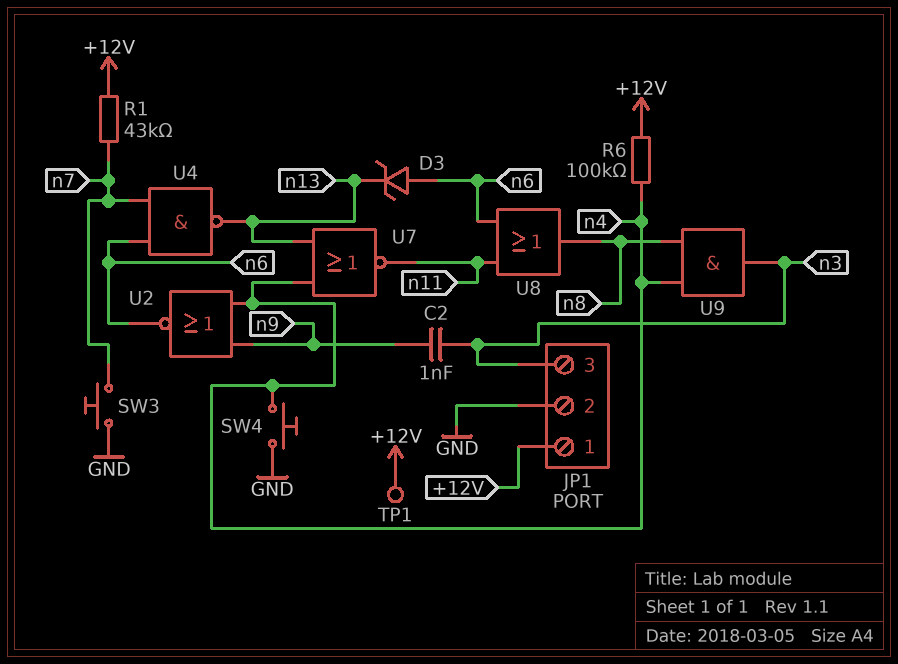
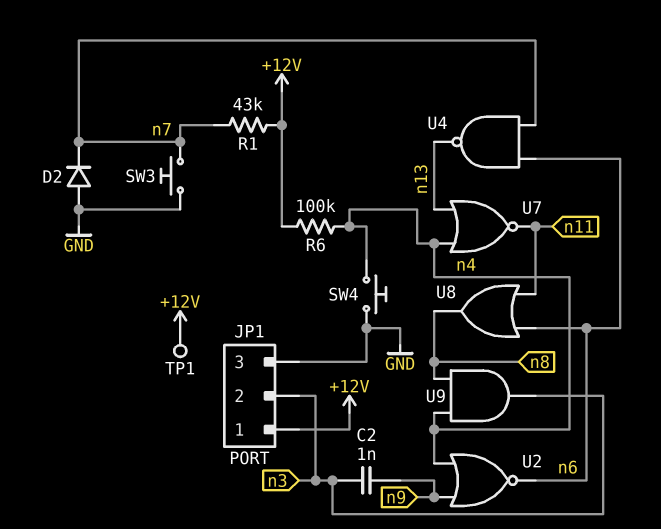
D2: none -> diode (A GND, K n7)
D3: zener (A n6, K n13) -> none
JP1 pin 2: GND -> n3
JP1 pin 3: n3 -> GND

